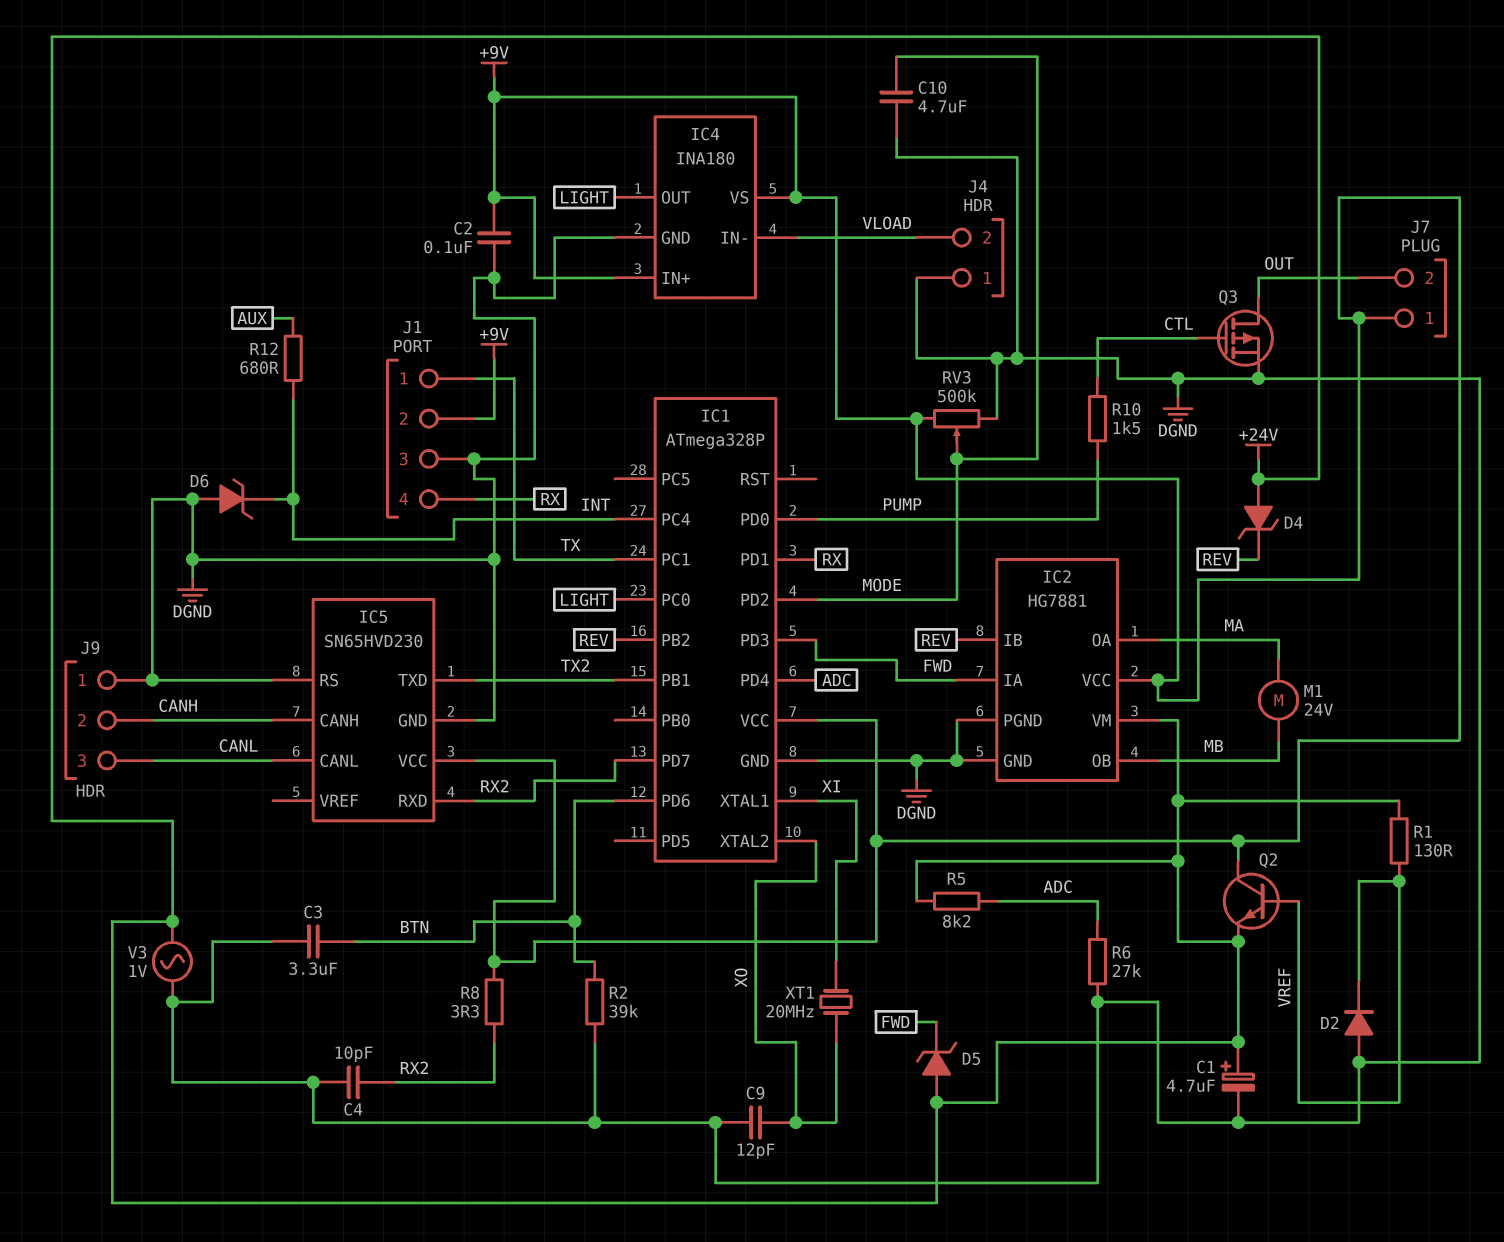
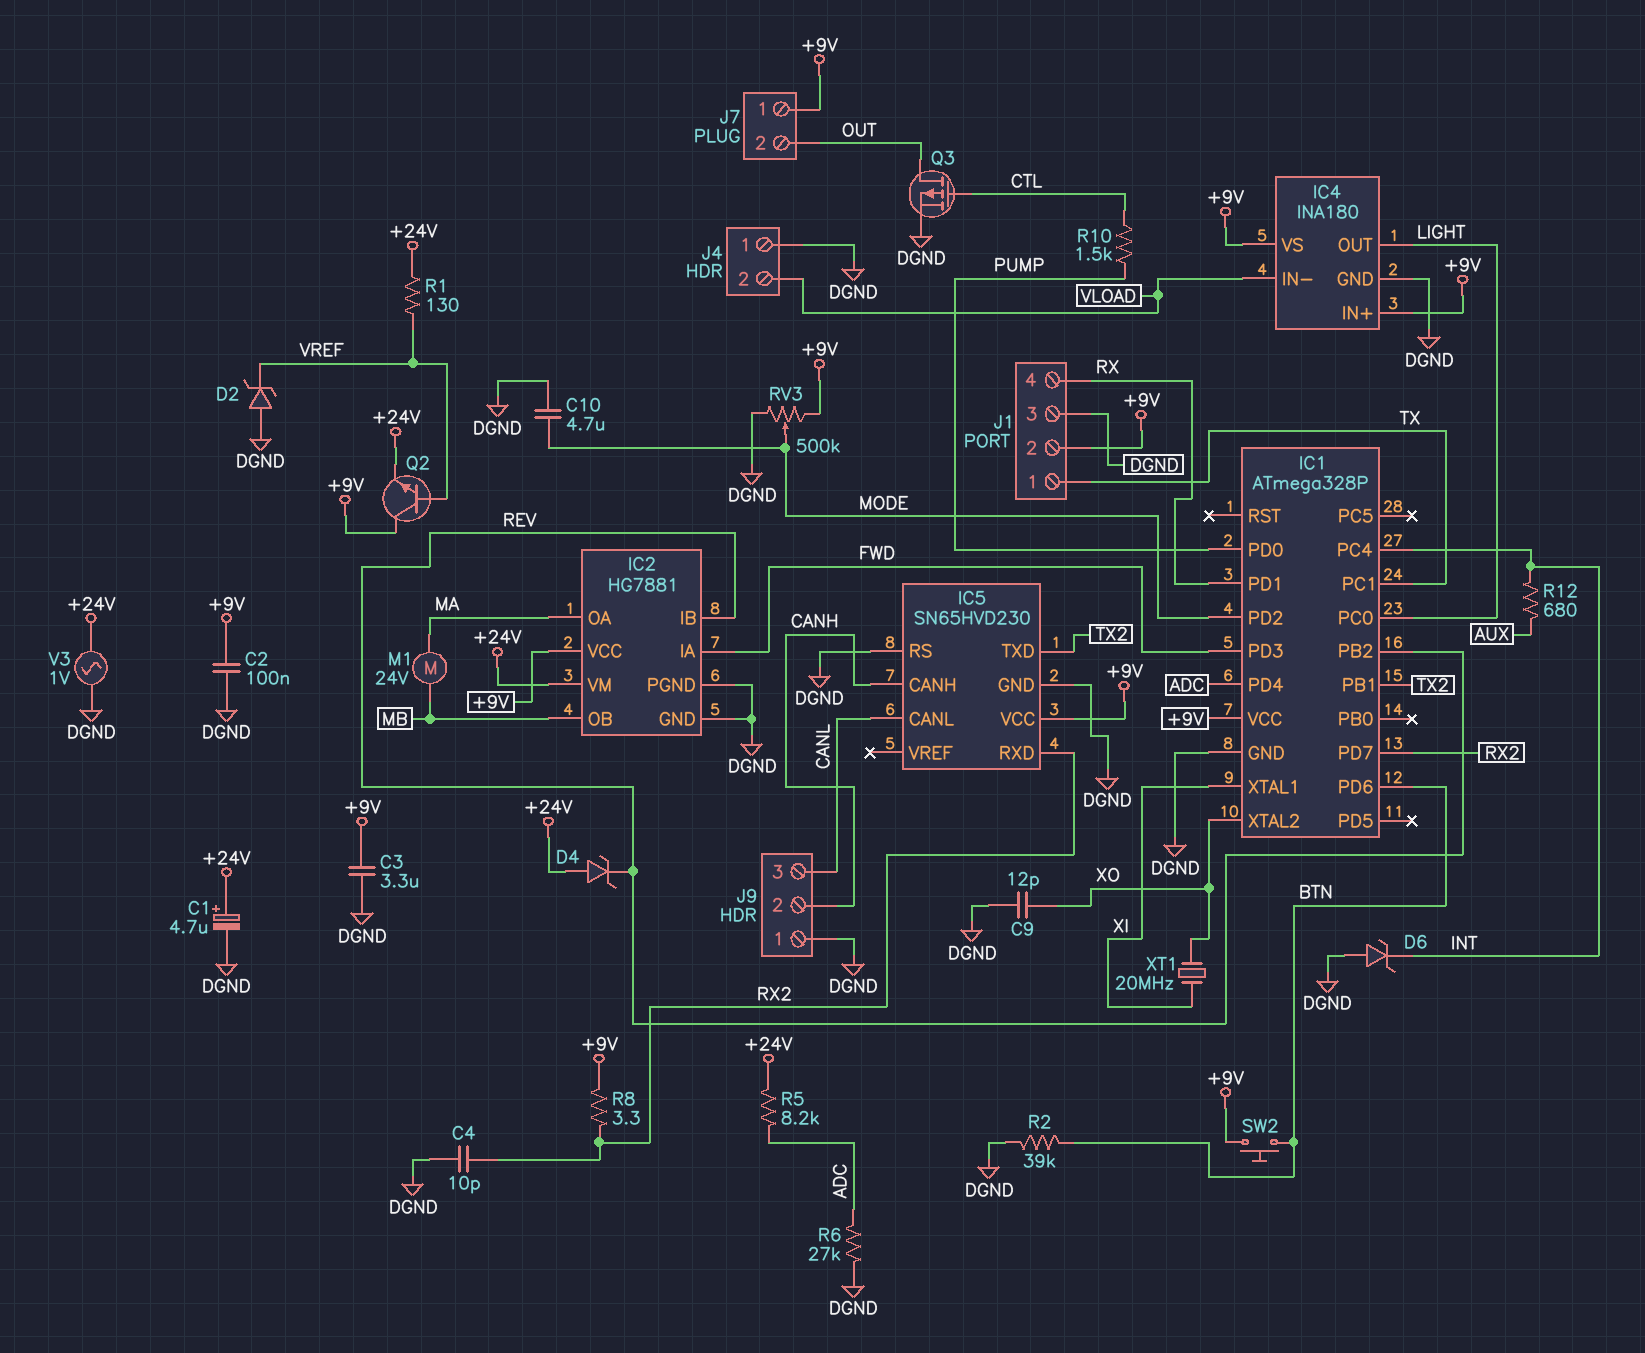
C3: 3.3uF (BTN, DGND) -> 3.3uF (+9V, DGND)
D2: diode (A DGND, K VREF) -> zener (A DGND, K VREF)
D5: zener (A +24V, K FWD) -> none
SW2: none -> button (+9V, BTN)

